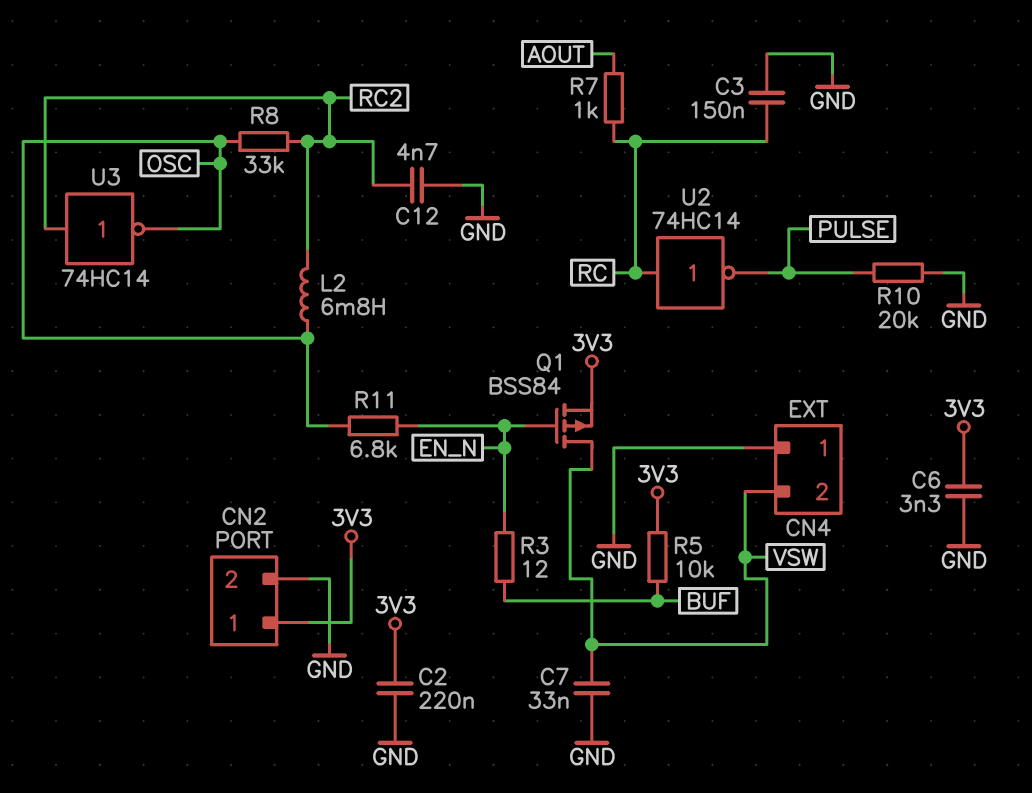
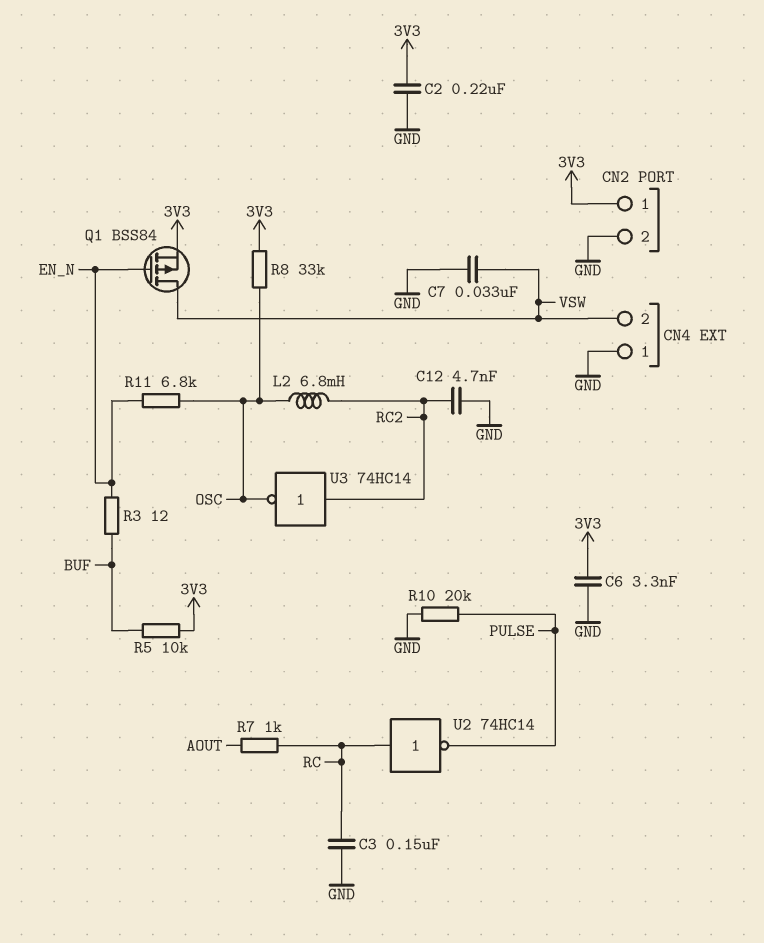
R8: 33k (OSC, RC2) -> 33k (3V3, OSC)

